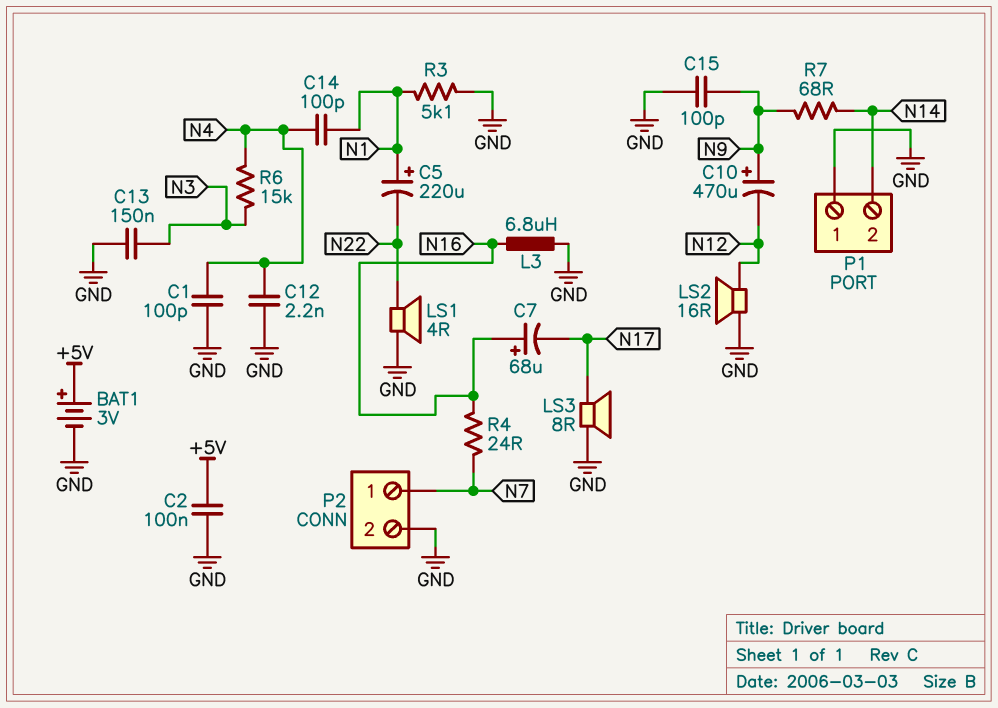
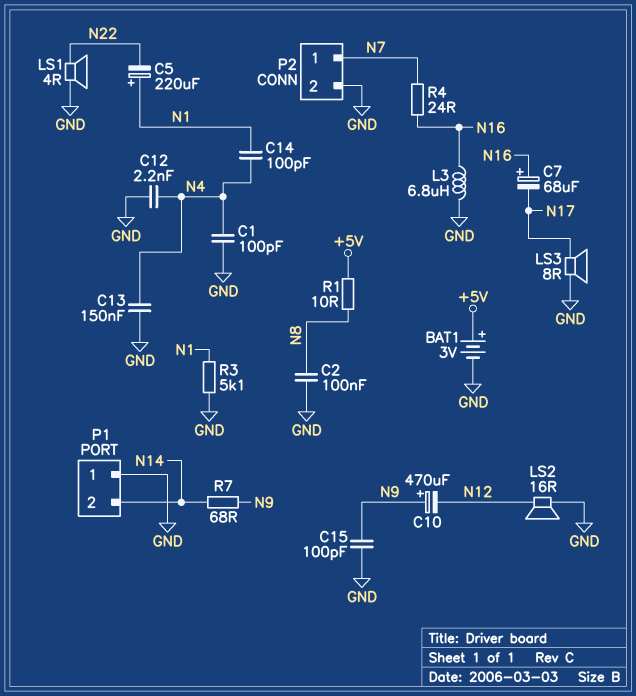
C2: 100nF (+5V, GND) -> 100nF (GND, N8)
C13: 150nF (GND, N3) -> 150nF (GND, N4)
R1: none -> 10 (+5V, N8)
R6: 15k (N3, N4) -> none

